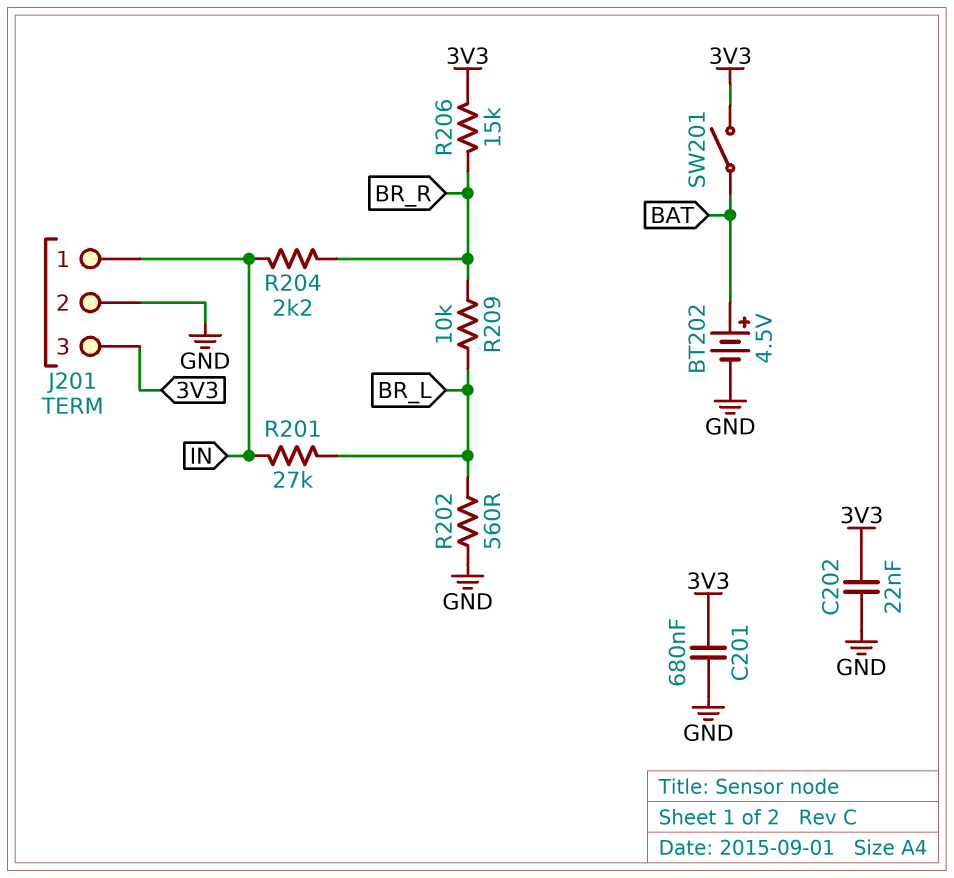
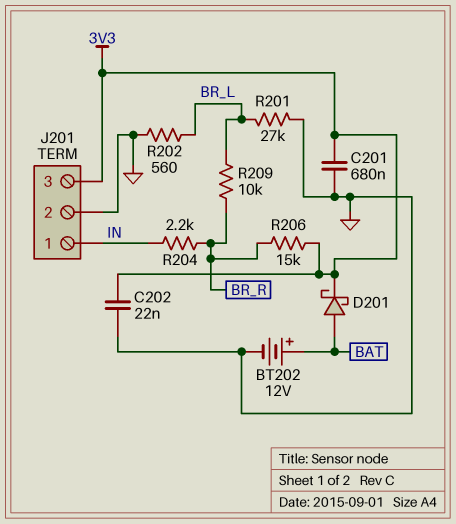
BT202: 4.5V (plus BAT, minus GND) -> 12V (plus BAT, minus GND)
D201: none -> schottky (A BAT, K 3V3)
R201: 27k (BR_L, IN) -> 27k (BR_L, GND)
SW201: switch (3V3, BAT) -> none

